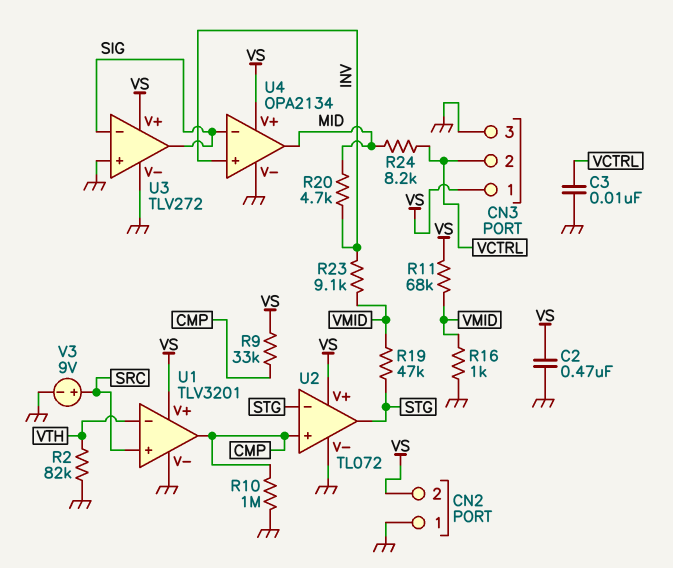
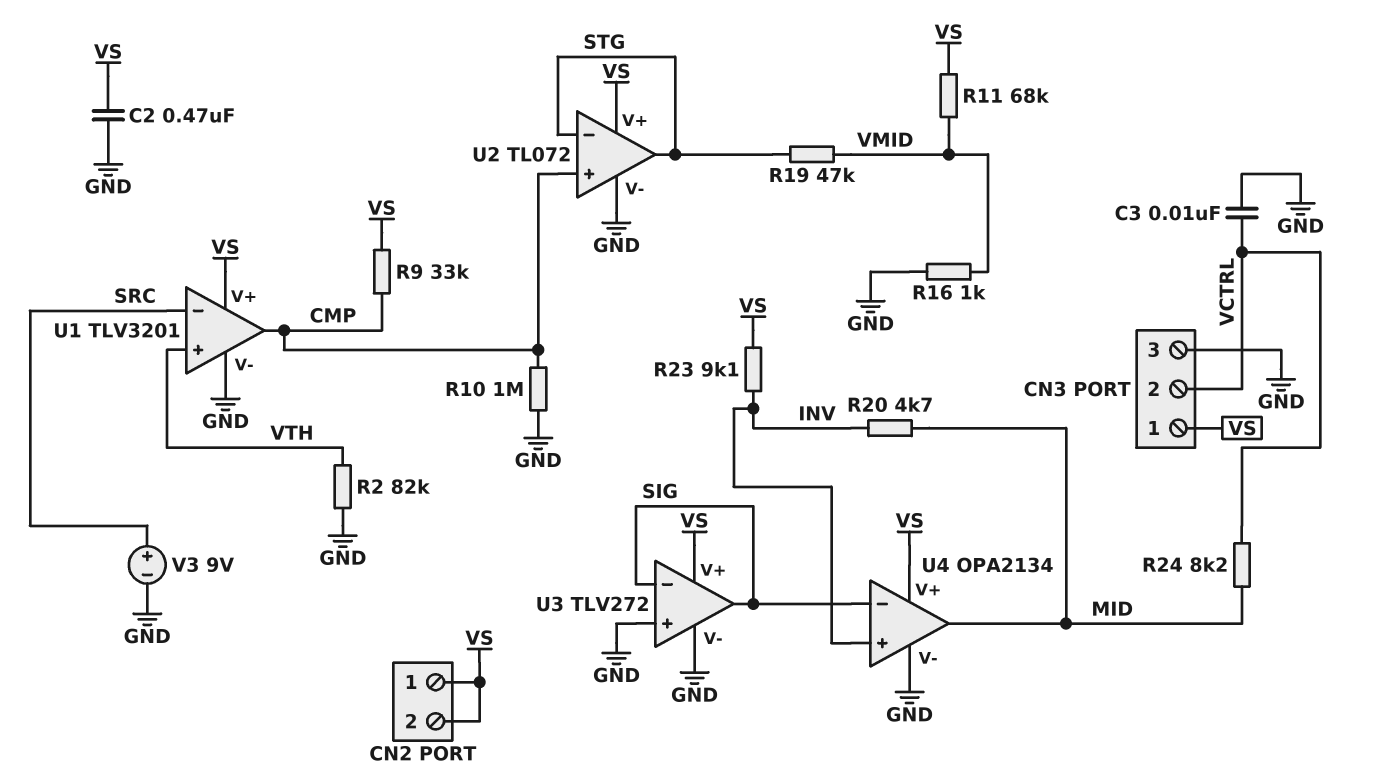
CN2 pin 1: GND -> VS
R23: 9.1k (INV, VMID) -> 9.1k (INV, VS)
U1 pin in+: SRC -> VTH
U1 pin in-: VTH -> SRC

